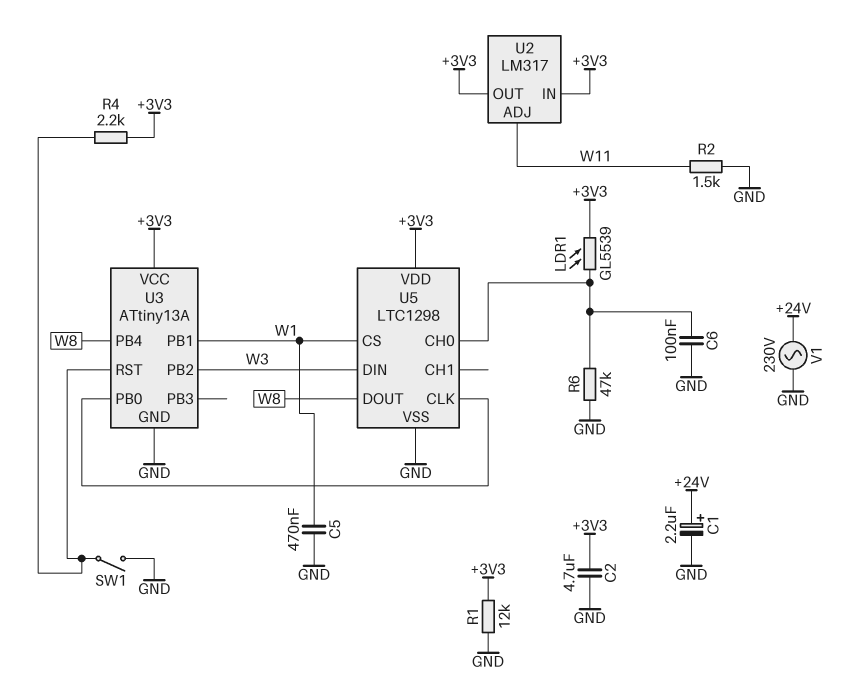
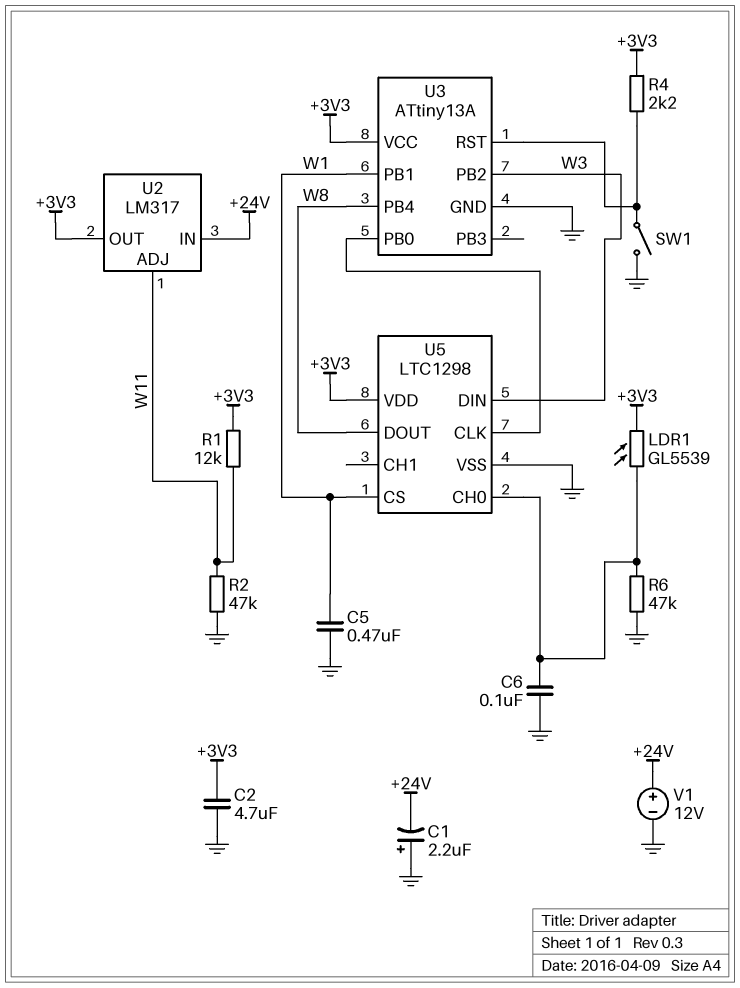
C1: 2.2uF (plus +24V, minus GND) -> 2.2uF (plus GND, minus +24V)
R1: 12k (+3V3, GND) -> 12k (+3V3, W11)
R2: 1.5k (GND, W11) -> 47k (GND, W11)
U2 pin IN: +3V3 -> +24V
V1: AC 230V (+24V, GND) -> 12V (plus +24V, minus GND)

